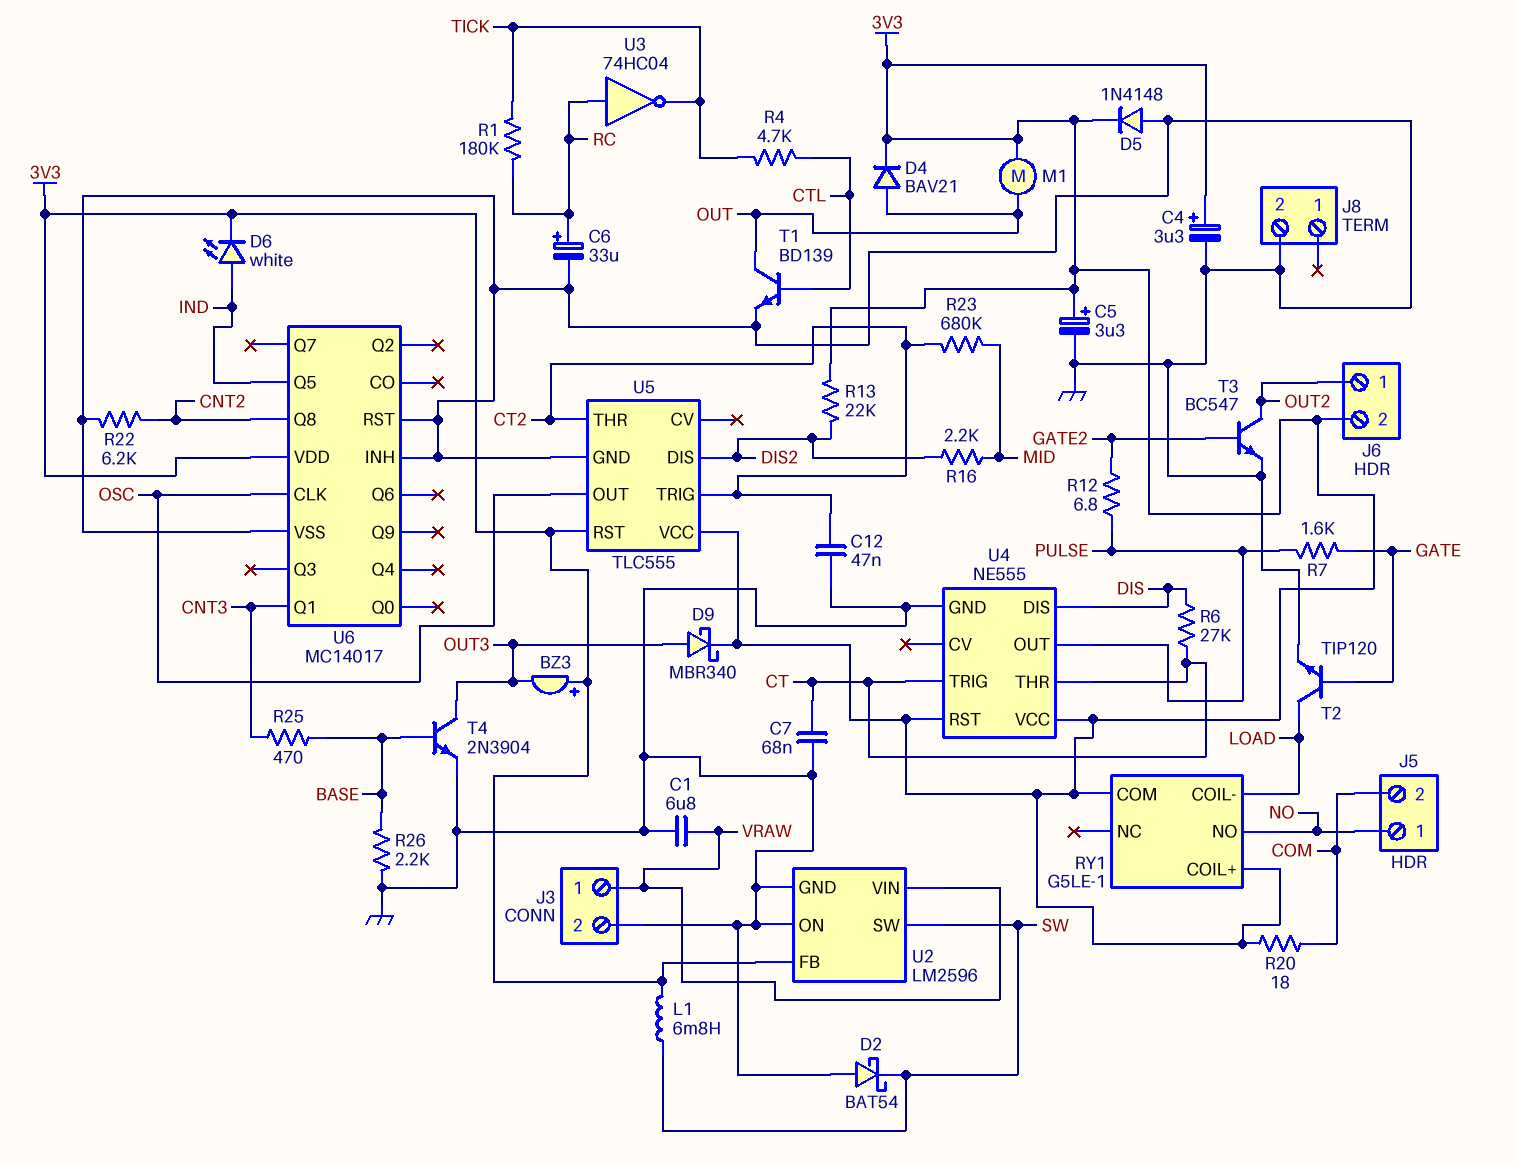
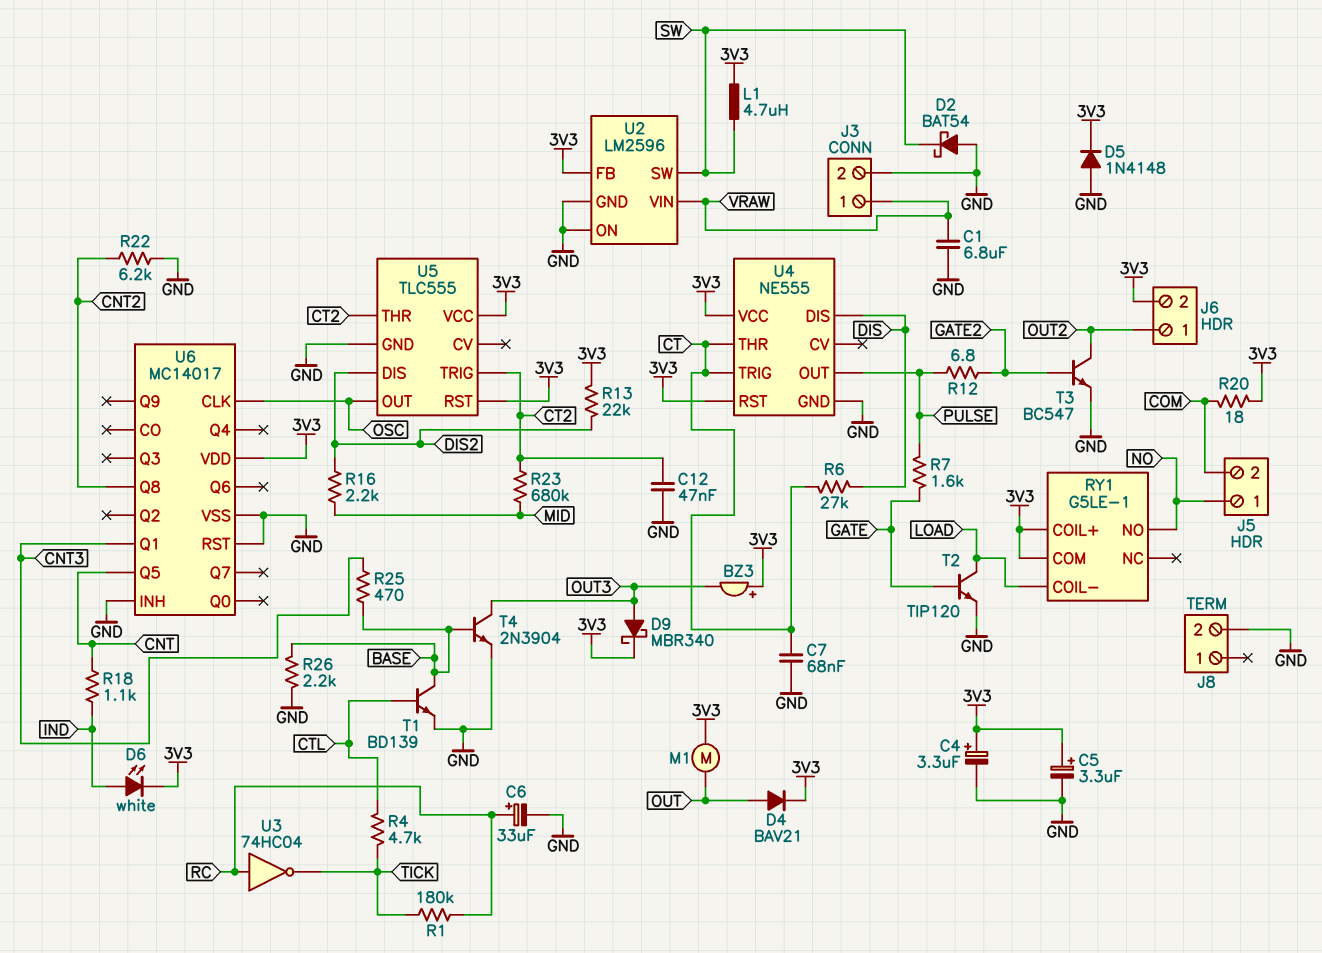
L1: 6.8mH (3V3, SW) -> 4.7uH (3V3, SW)
R18: none -> 1.1k (CNT, IND)
T1: NPN BD139 (B CTL, C OUT, E GND) -> NPN BD139 (B CTL, C BASE, E GND)
U6 pin Q5: IND -> CNT

